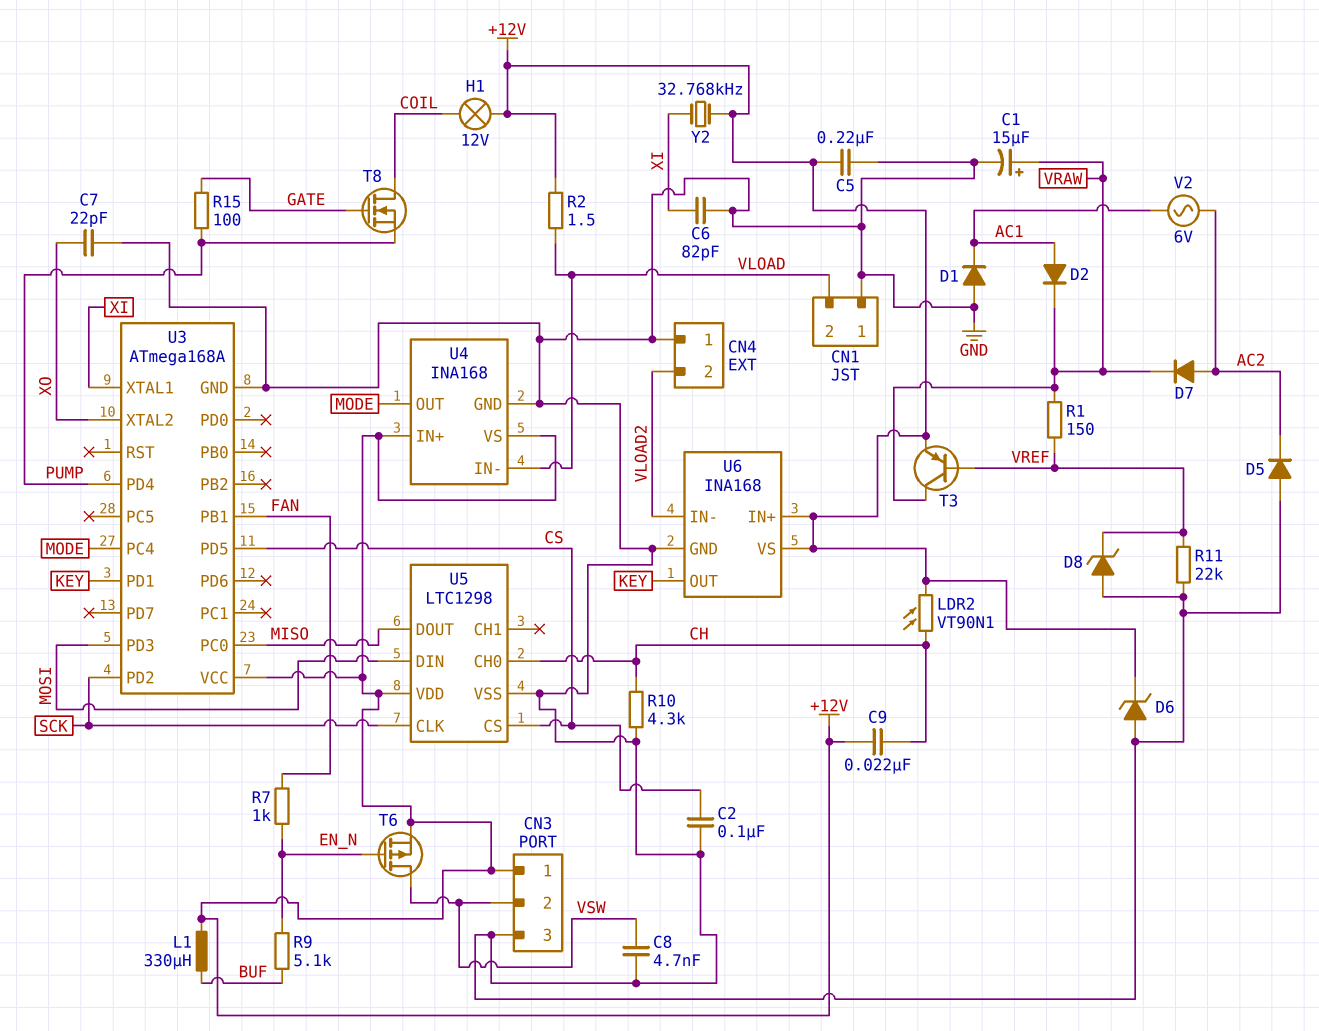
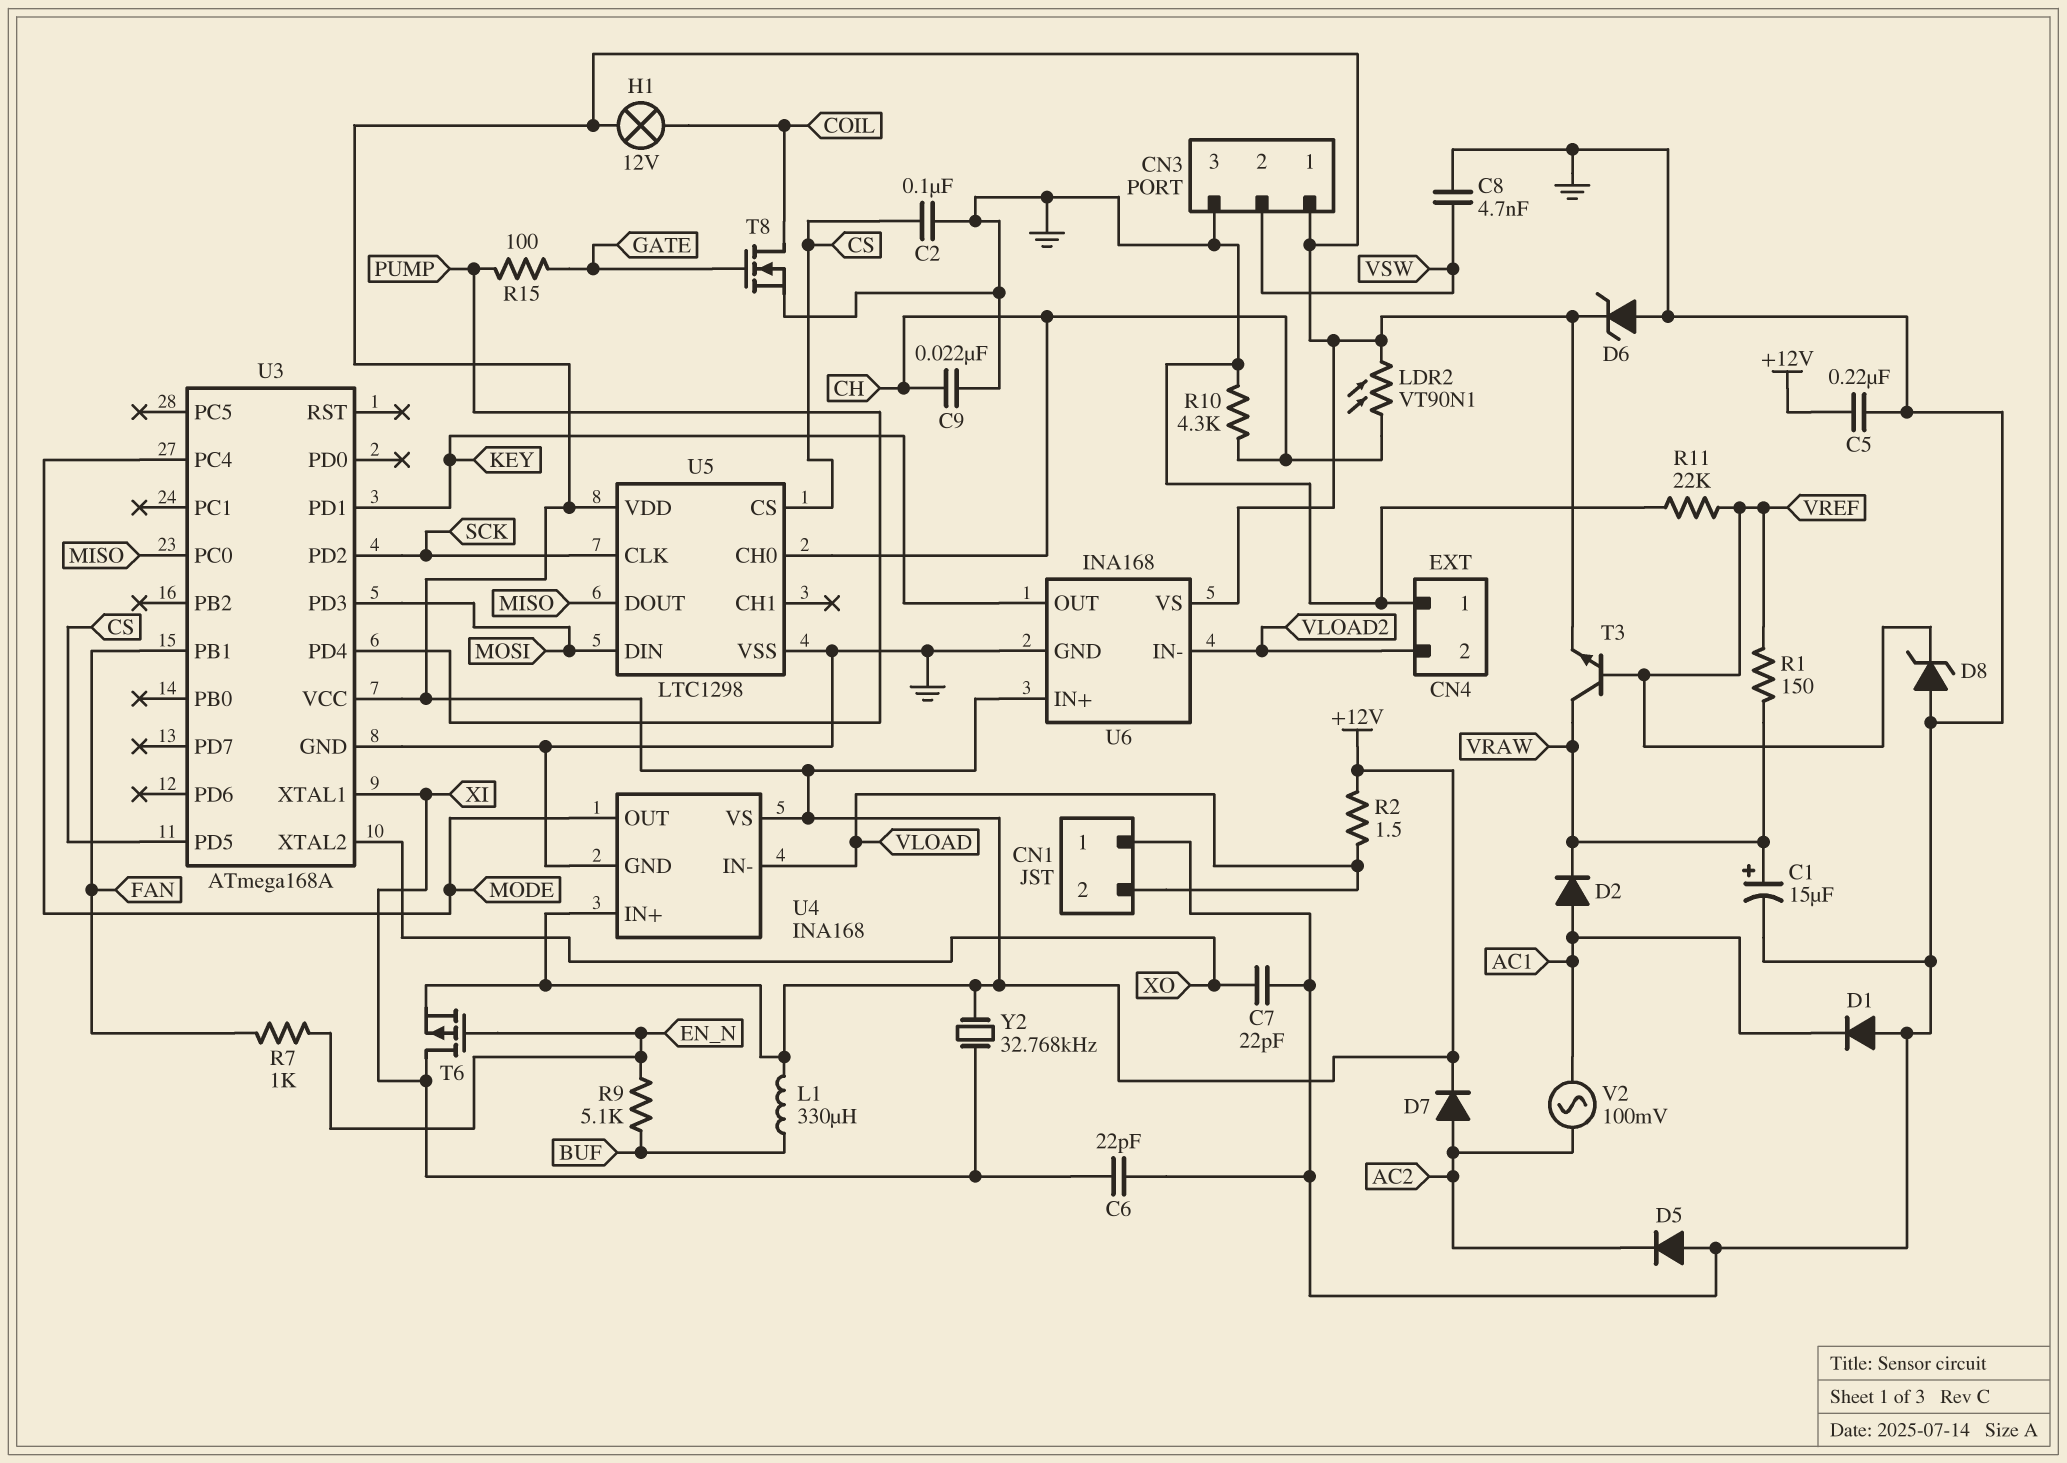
C6: 82pF (GND, XI) -> 22pF (GND, XI)
C9: 22nF (+12V, CH) -> 22nF (CH, GND)
D7: diode (A AC2, K VRAW) -> diode (A AC2, K +12V)
T3: PNP (B VREF, C VRAW, E +12V) -> NPN (B VREF, C VRAW, E +12V)
T6: PMOS (G EN_N, D VSW, S +12V) -> PMOS (G EN_N, D XI, S +12V)
T8: NMOS (G GATE, D COIL, S PUMP) -> NMOS (G GATE, D COIL, S GND)
V2: AC 6V (AC1, AC2) -> AC 100mV (AC1, AC2)

